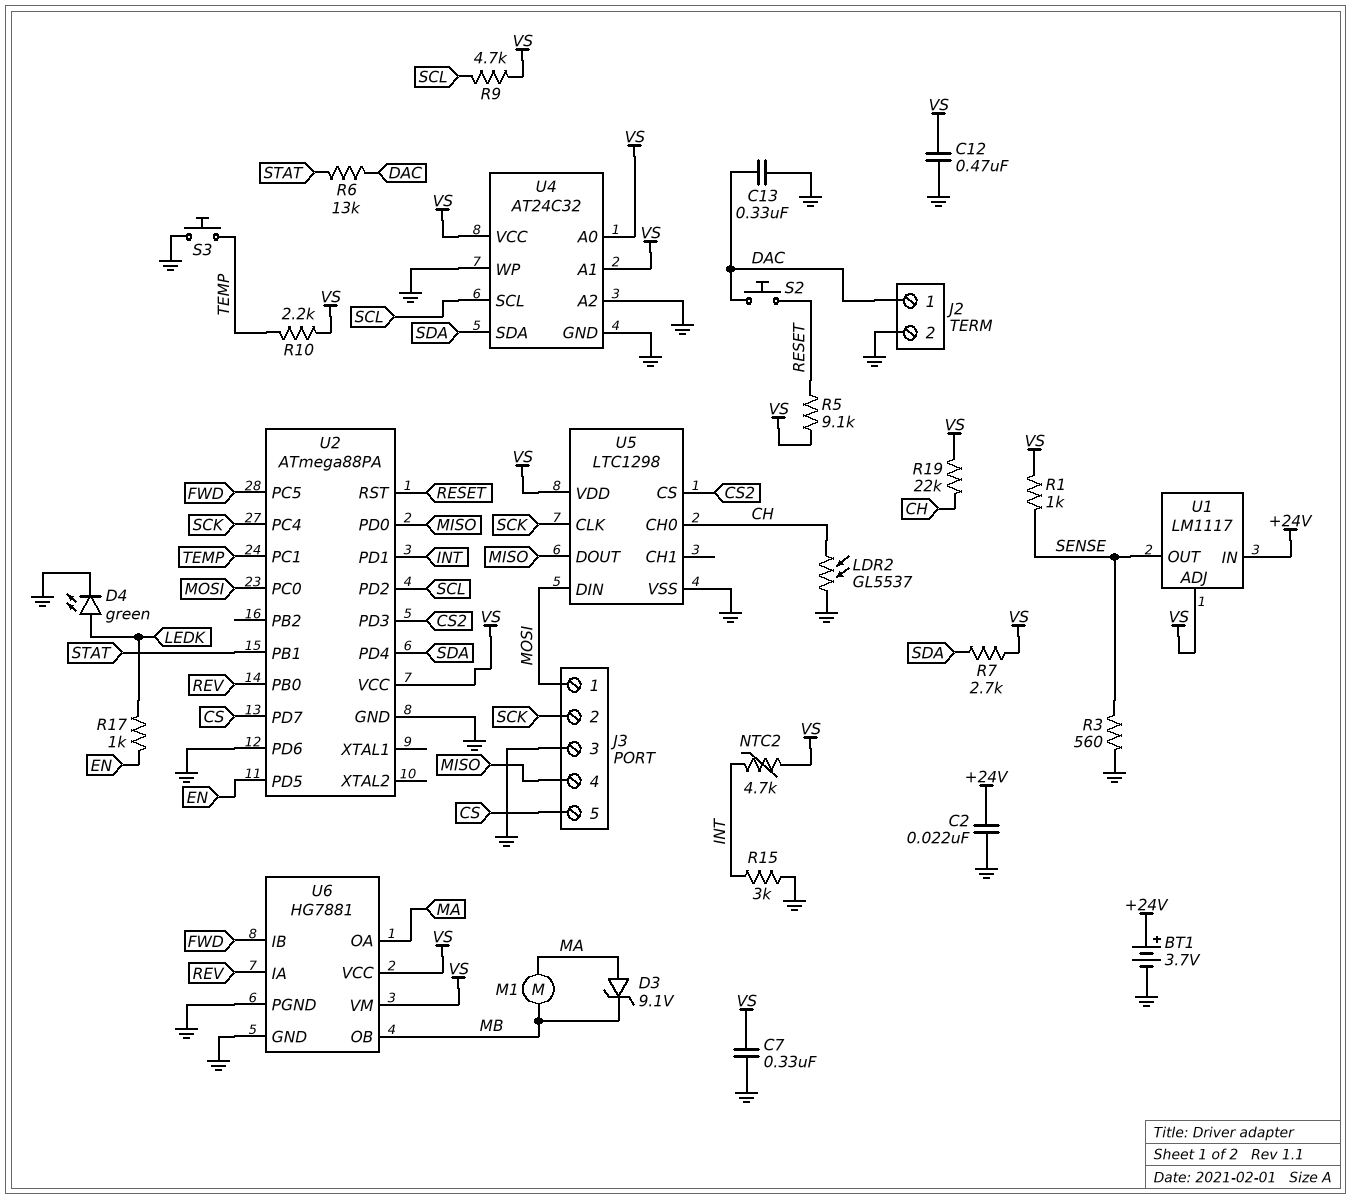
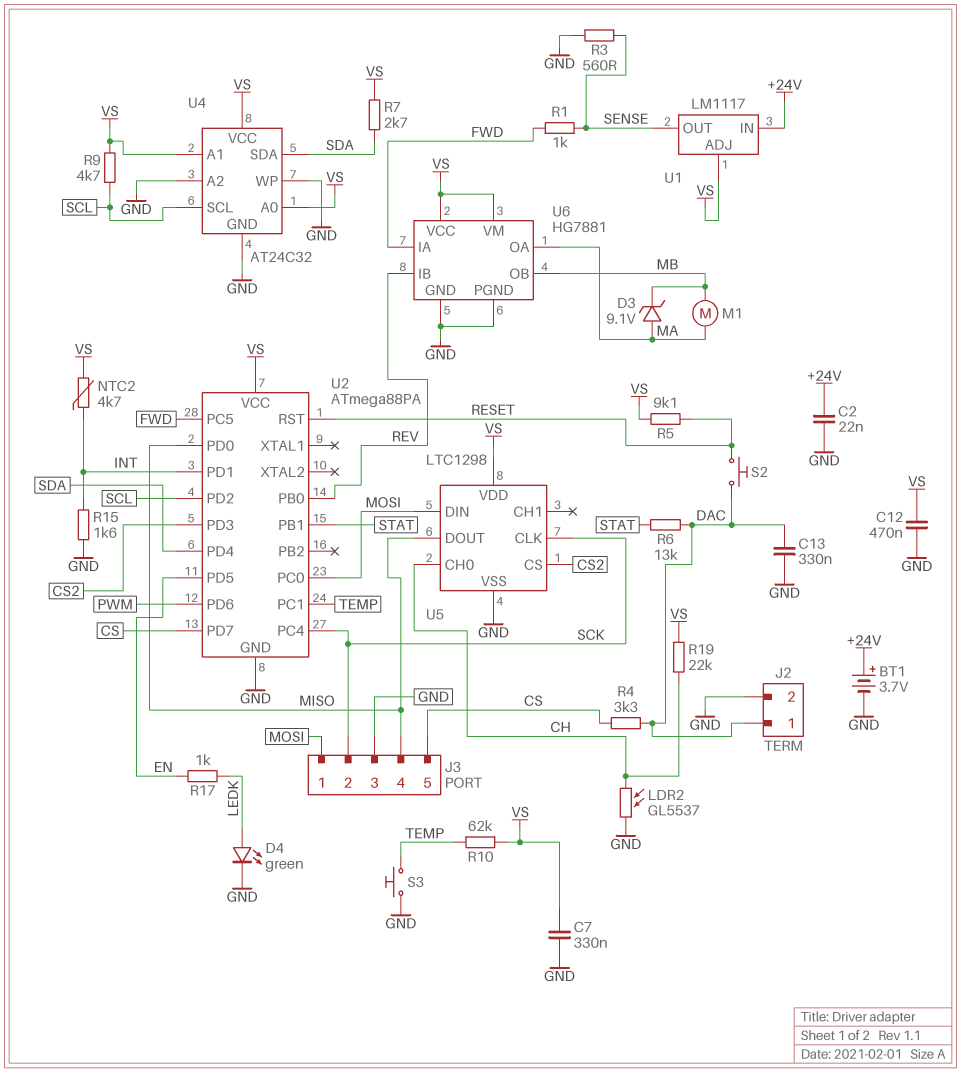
R1: 1k (SENSE, VS) -> 1k (FWD, SENSE)
R4: none -> 3.3k (CS, DAC)
R10: 2.2k (TEMP, VS) -> 62k (TEMP, VS)
R15: 3k (GND, INT) -> 1.6k (GND, INT)
U2 pin PD6: GND -> PWM
U6 pin IA: REV -> FWD
U6 pin IB: FWD -> REV

